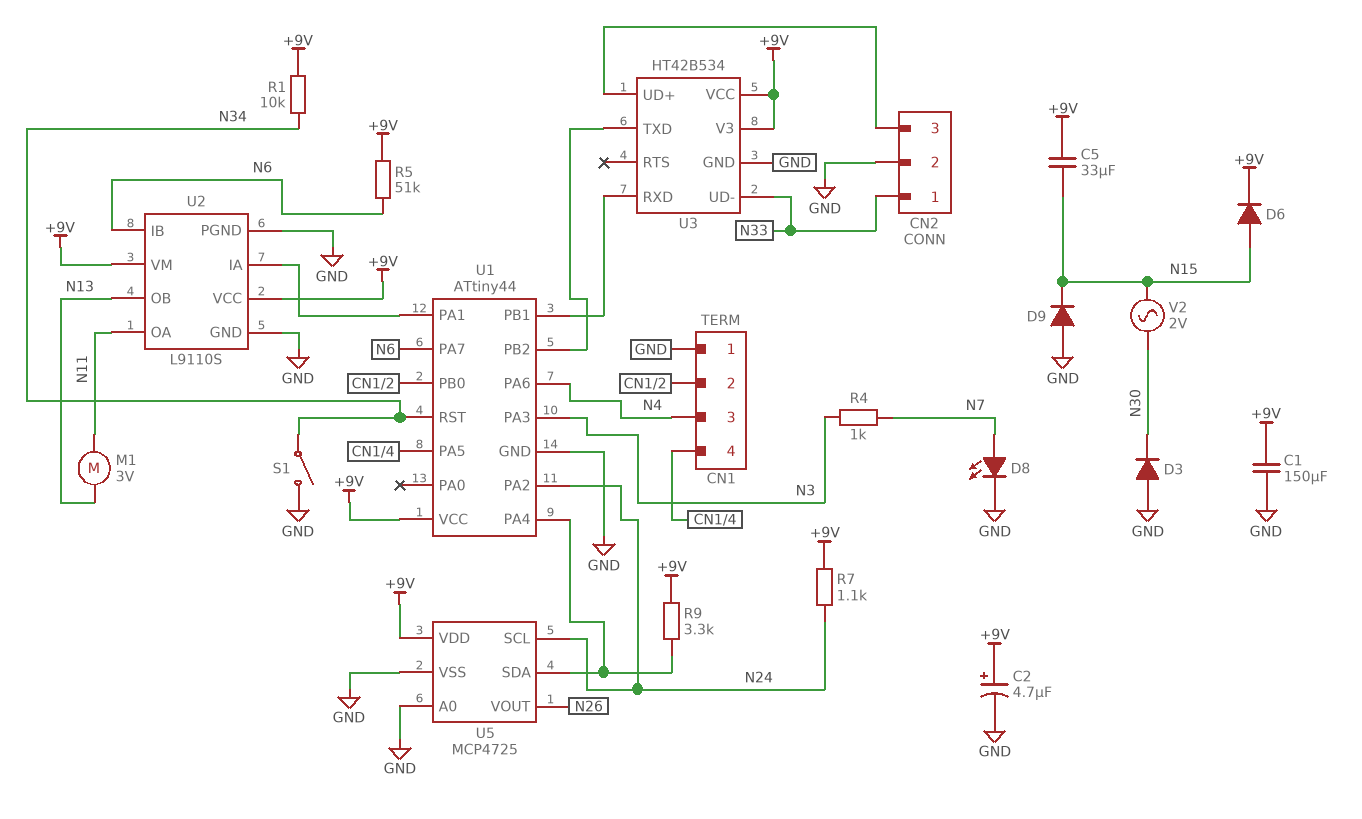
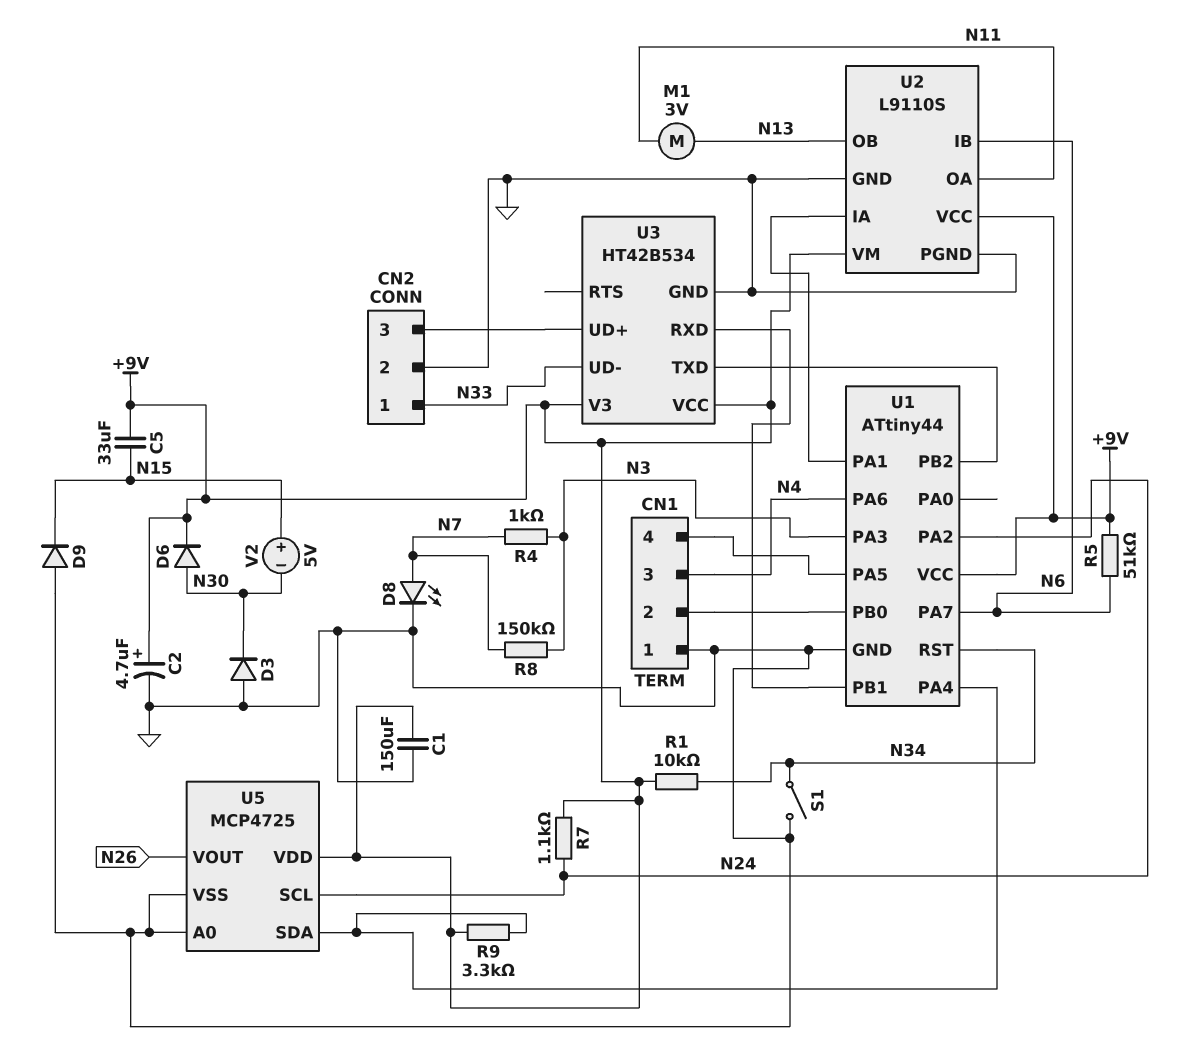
D6: diode (A N15, K +9V) -> diode (A N30, K +9V)
R8: none -> 150k (N3, N7)
V2: AC 2V (N15, N30) -> 5V (plus N15, minus N30)

